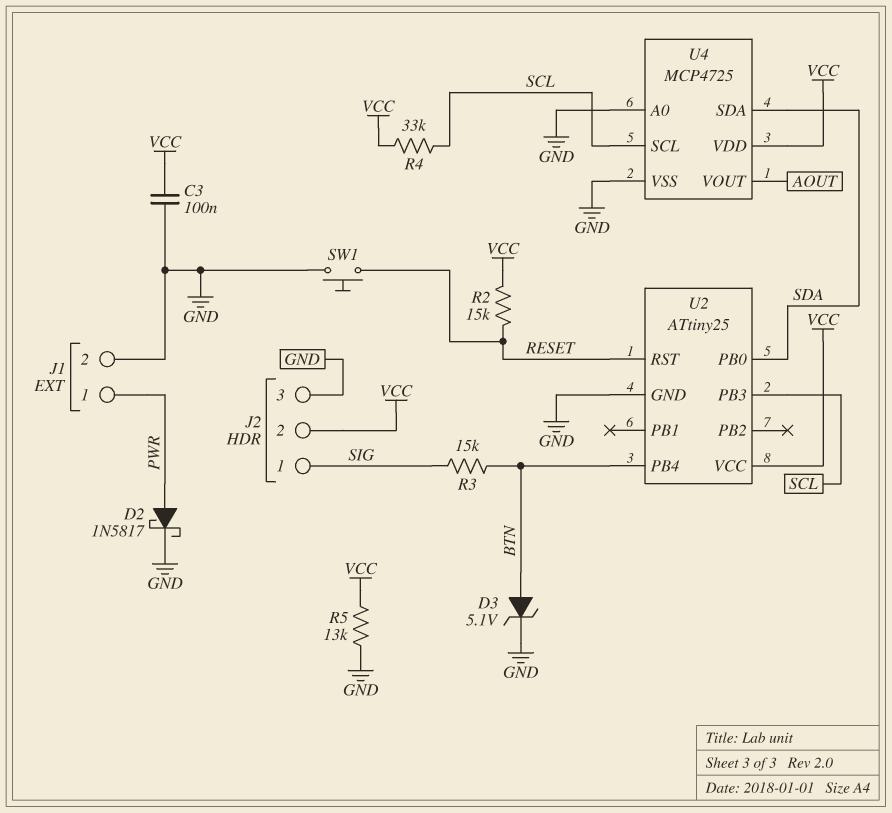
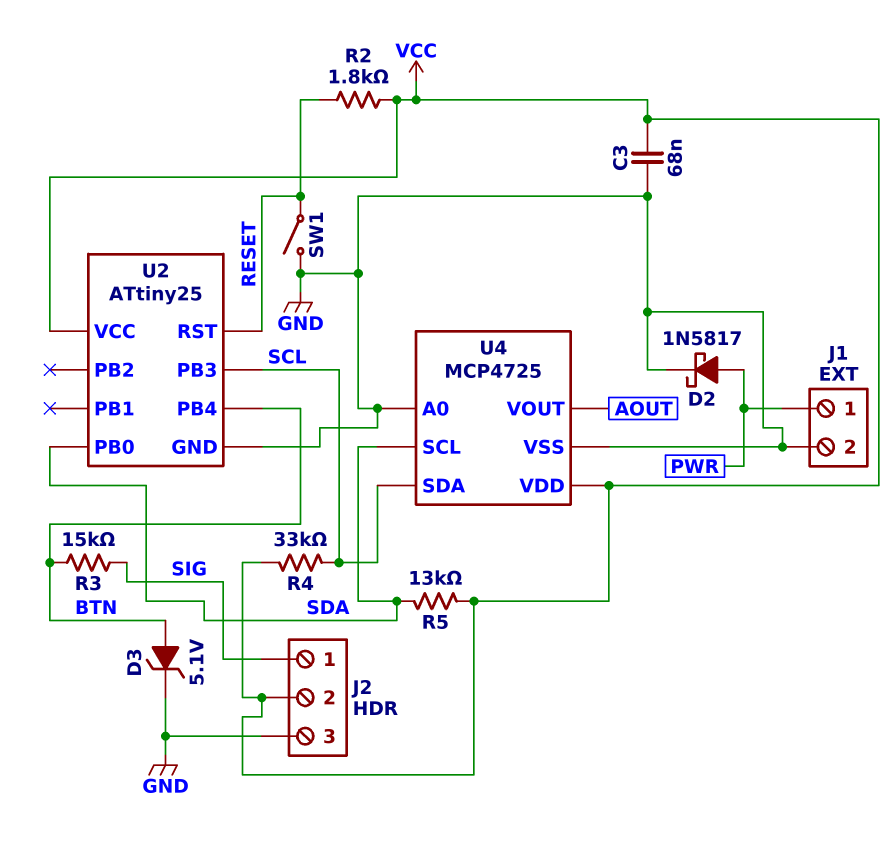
C3: 100nF (GND, VCC) -> 68nF (GND, VCC)
R2: 15k (RESET, VCC) -> 1.8k (RESET, VCC)
R5: 13k (GND, VCC) -> 13k (SDA, VCC)
SW1: button (GND, RESET) -> switch (GND, RESET)
U4 pin SCL: SCL -> SDA
U4 pin SDA: SDA -> SCL

